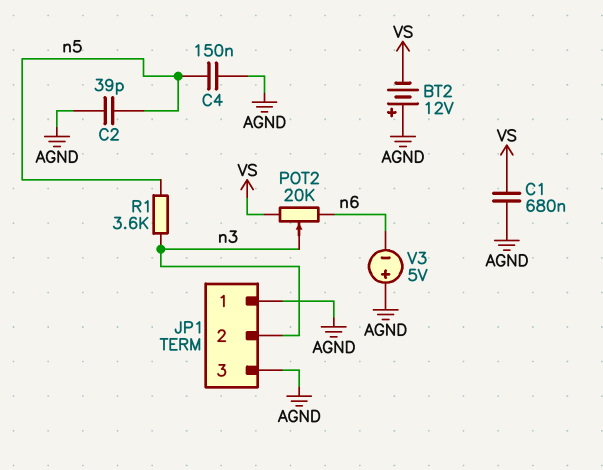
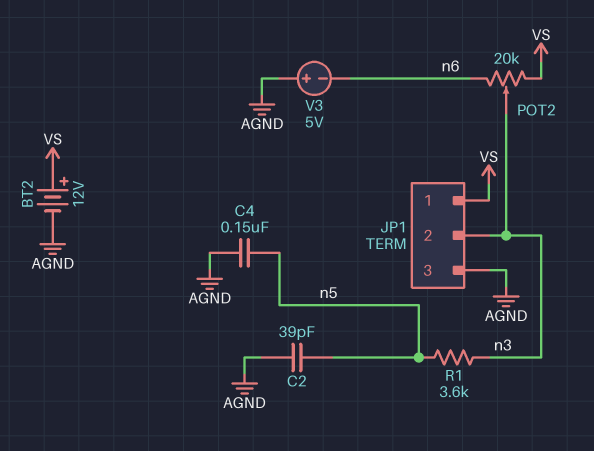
BT2: 12V (plus AGND, minus VS) -> 12V (plus VS, minus AGND)
C1: 680nF (AGND, VS) -> none
JP1 pin 1: AGND -> VS

